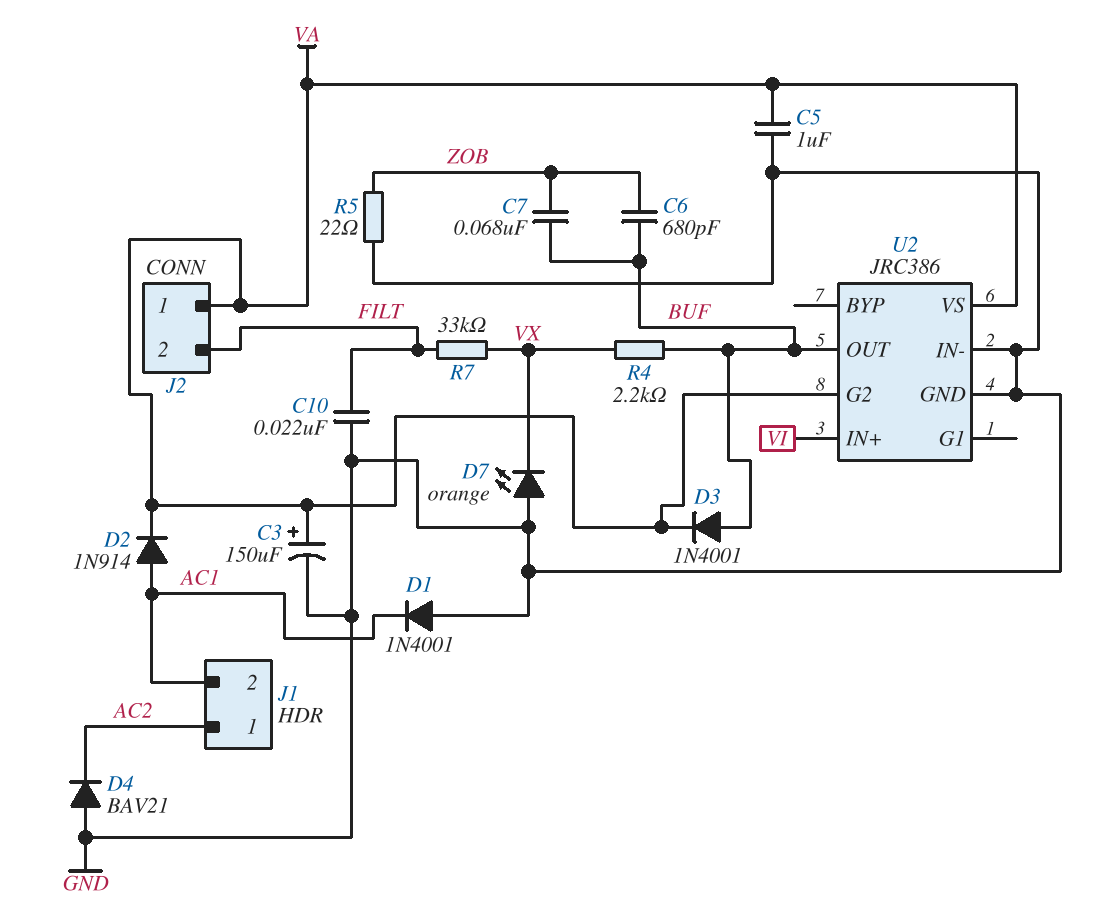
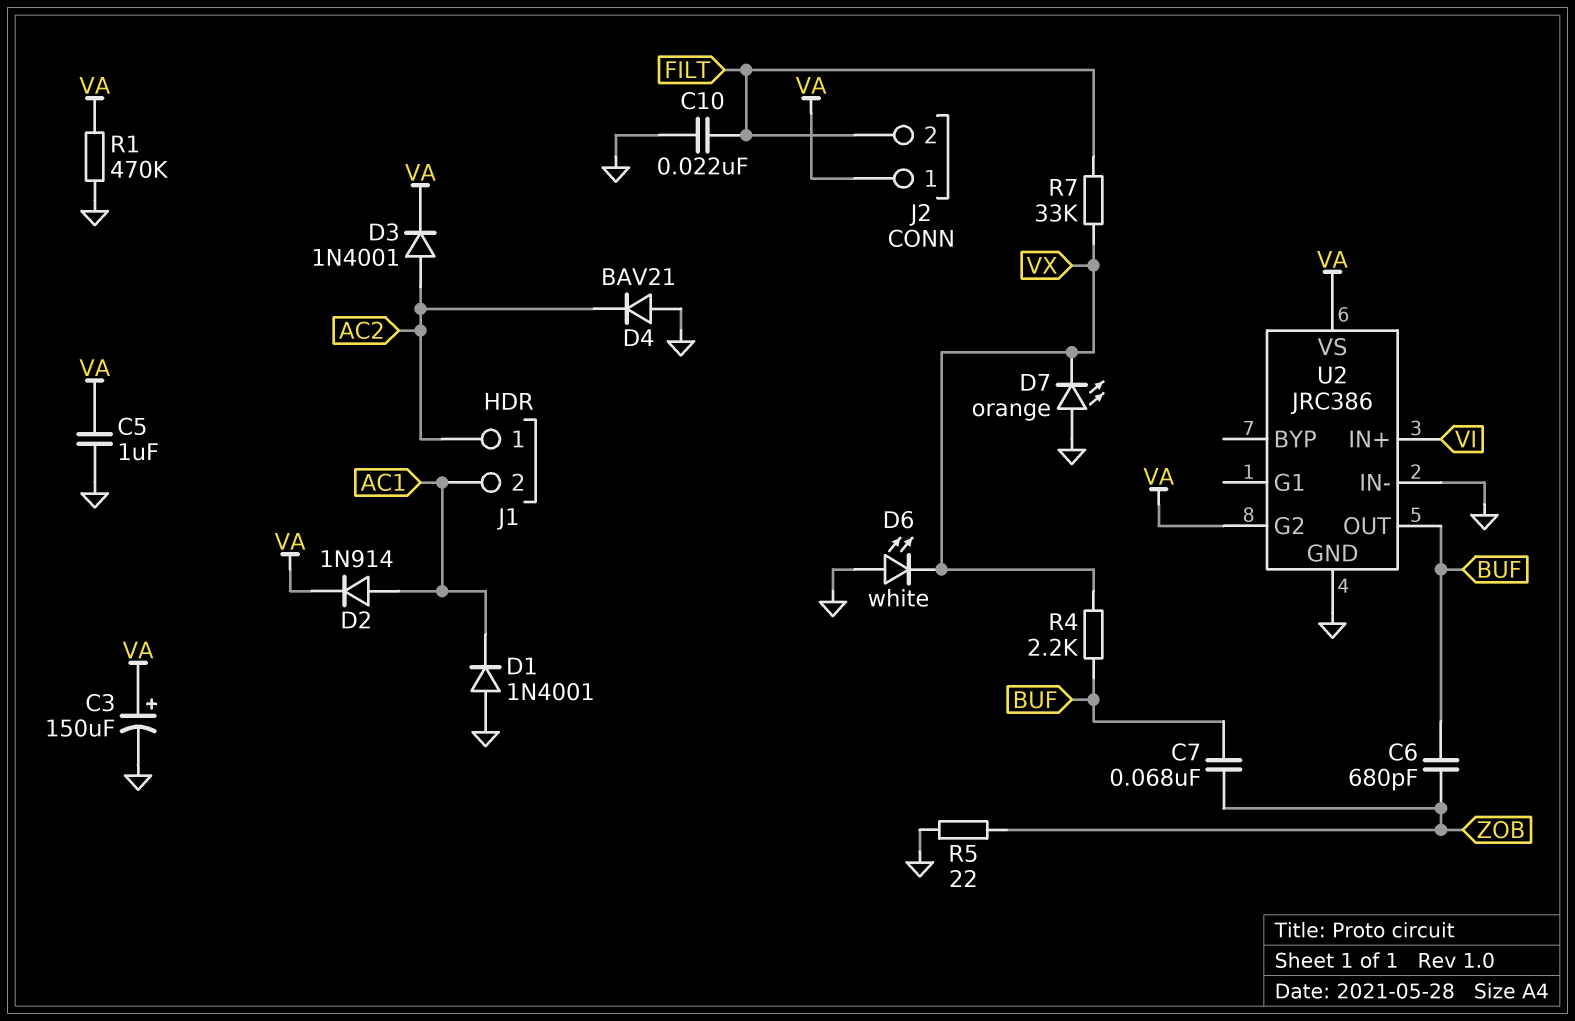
D3: diode 1N4001 (A BUF, K VA) -> diode 1N4001 (A AC2, K VA)
D6: none -> LED white (A GND, K VX)
R1: none -> 470k (GND, VA)

